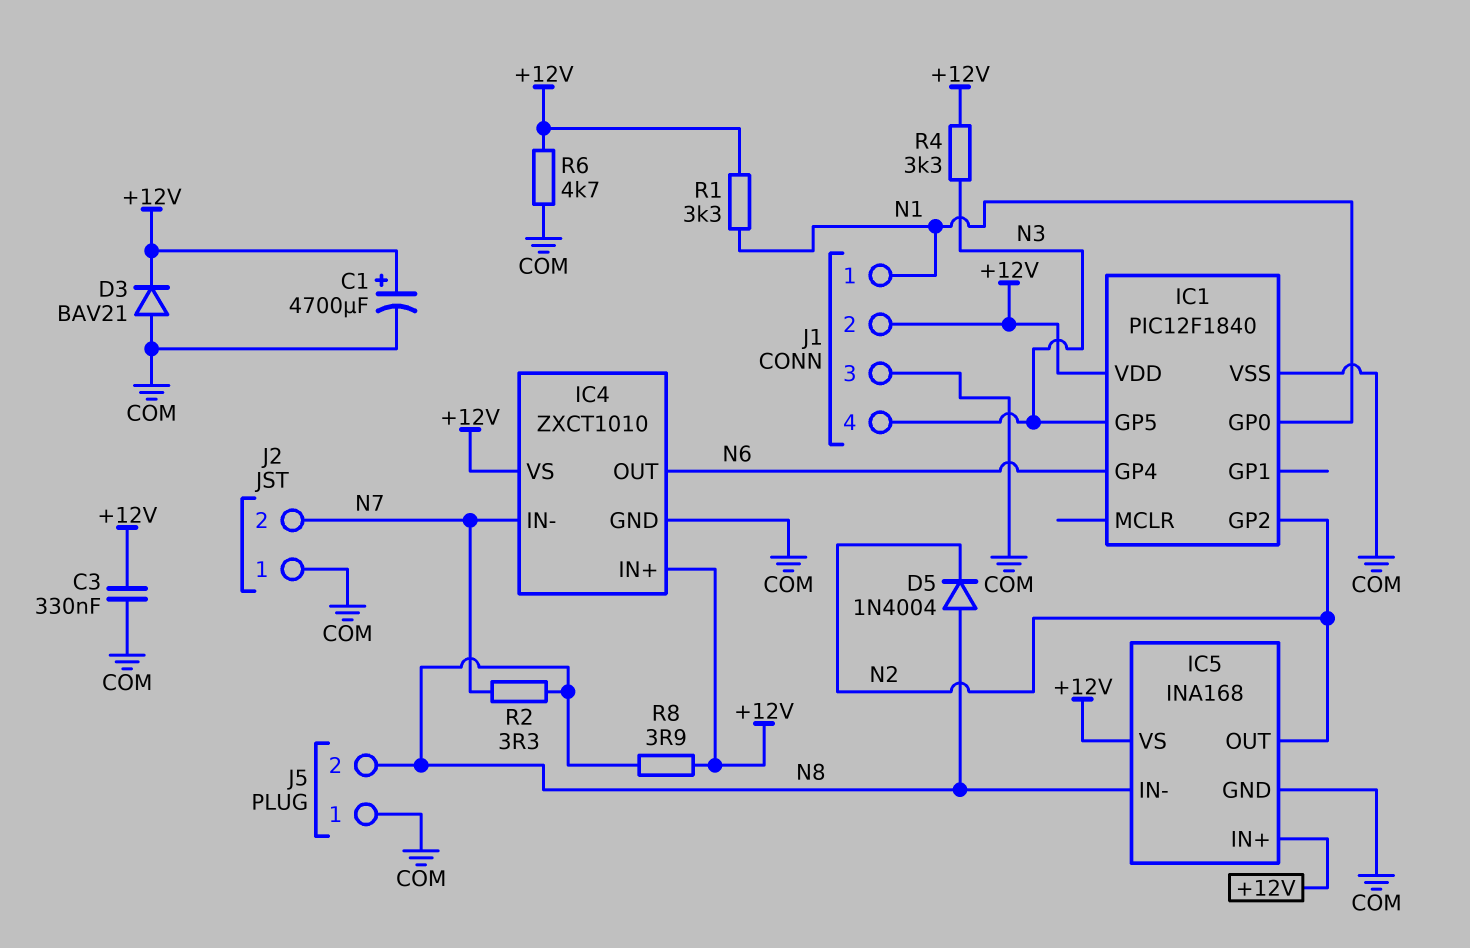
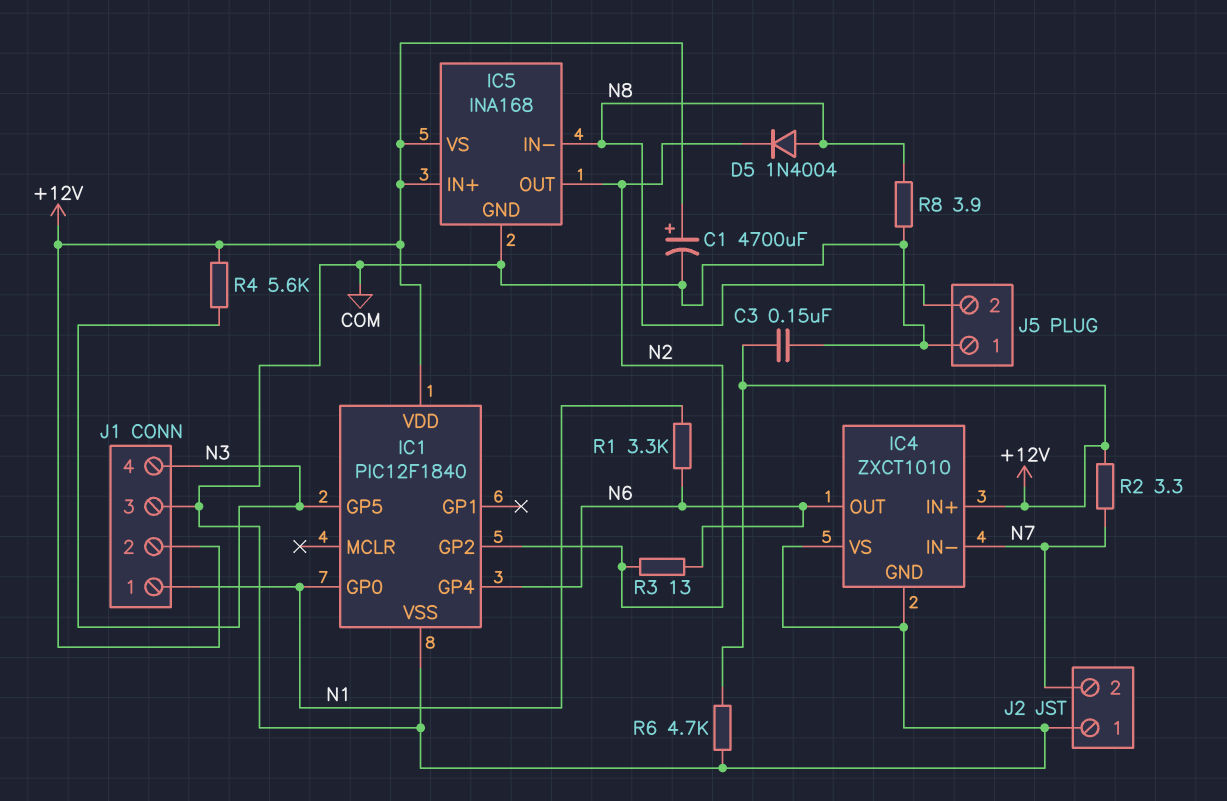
C3: 330nF (+12V, COM) -> 150nF (+12V, COM)
D3: diode BAV21 (A COM, K +12V) -> none
IC4 pin VS: +12V -> COM
R1: 3.3k (+12V, N1) -> 3.3k (N1, N6)
R2: 3.3 (N7, N8) -> 3.3 (+12V, N7)
R3: none -> 13 (N2, N6)
R4: 3.3k (+12V, N3) -> 5.6k (+12V, N3)
R8: 3.9 (+12V, N8) -> 3.9 (COM, N8)

